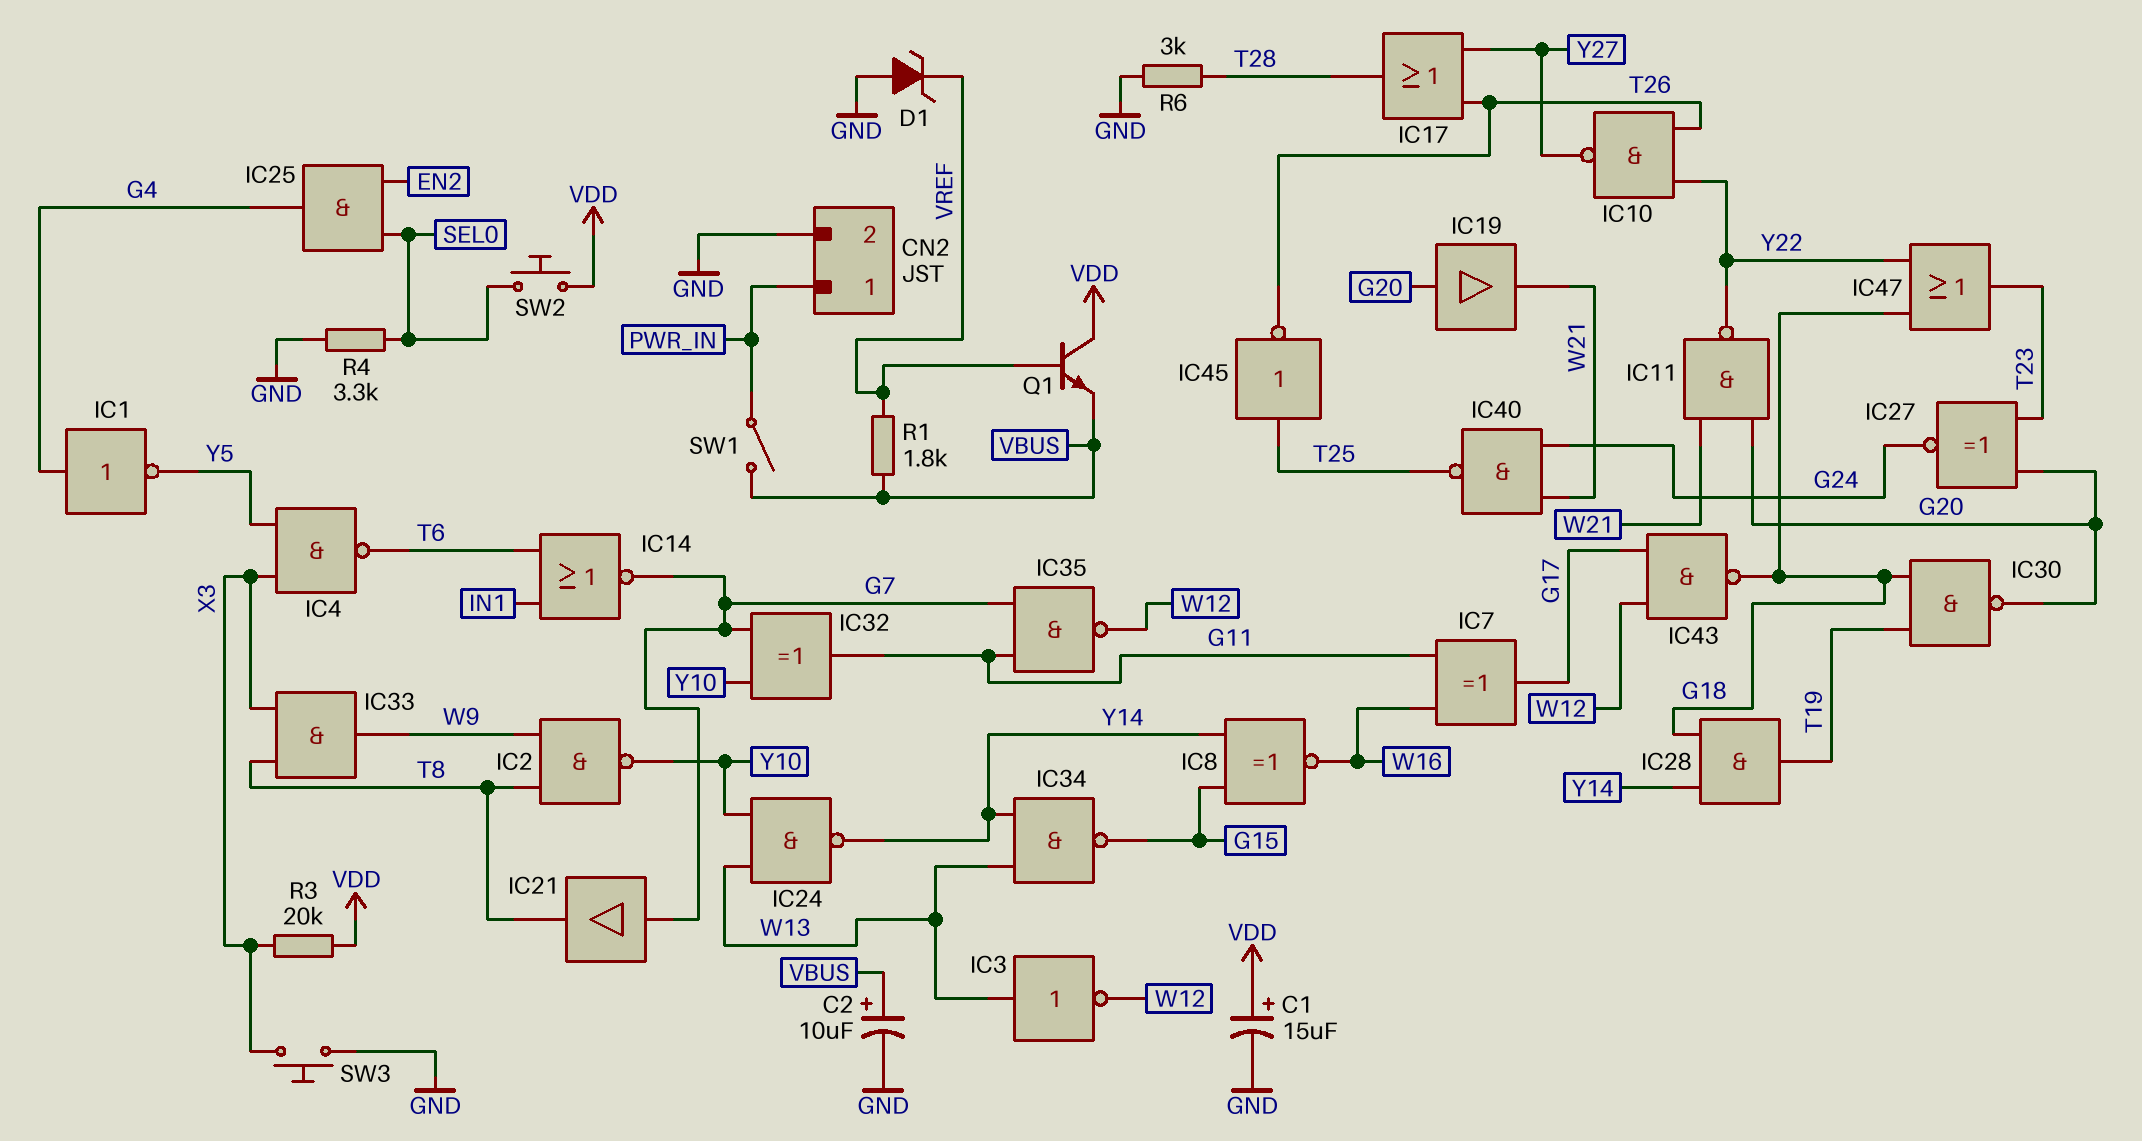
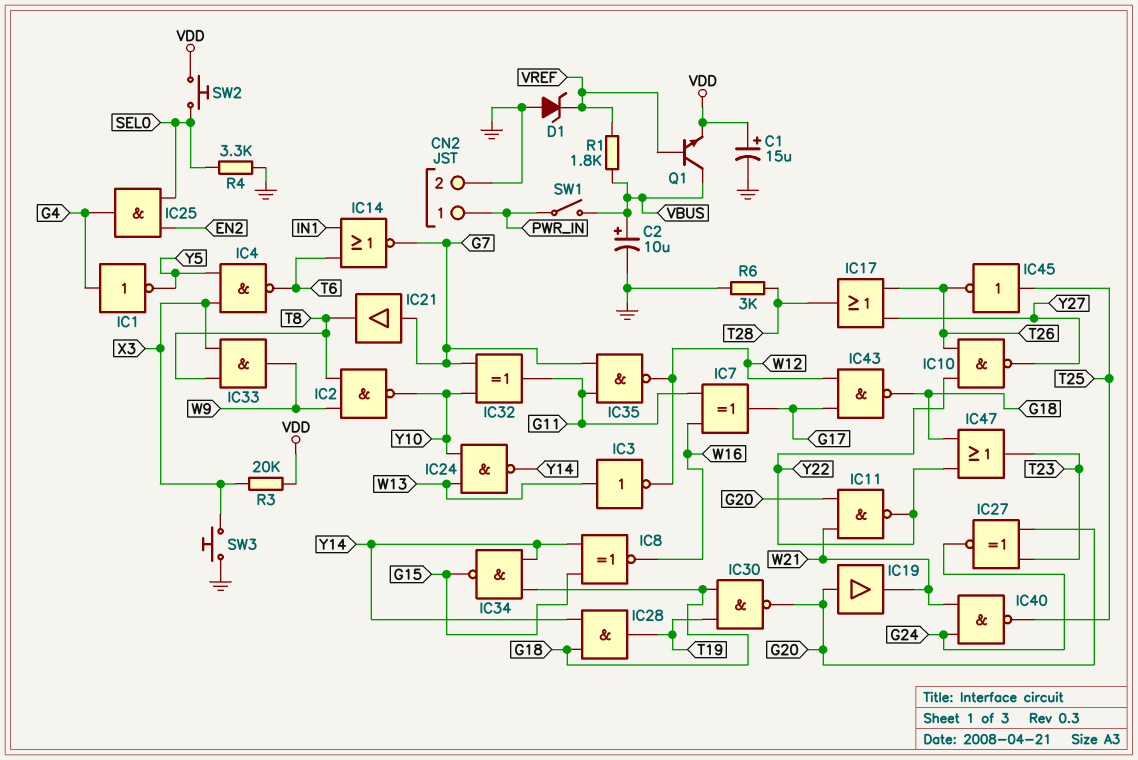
IC34: NAND (in W13, in Y14, out G15) -> NAND (in G18, in Y14, out G15)
Q1: NPN (B VREF, C VDD, E VBUS) -> NPN (B VREF, C VBUS, E VDD)

